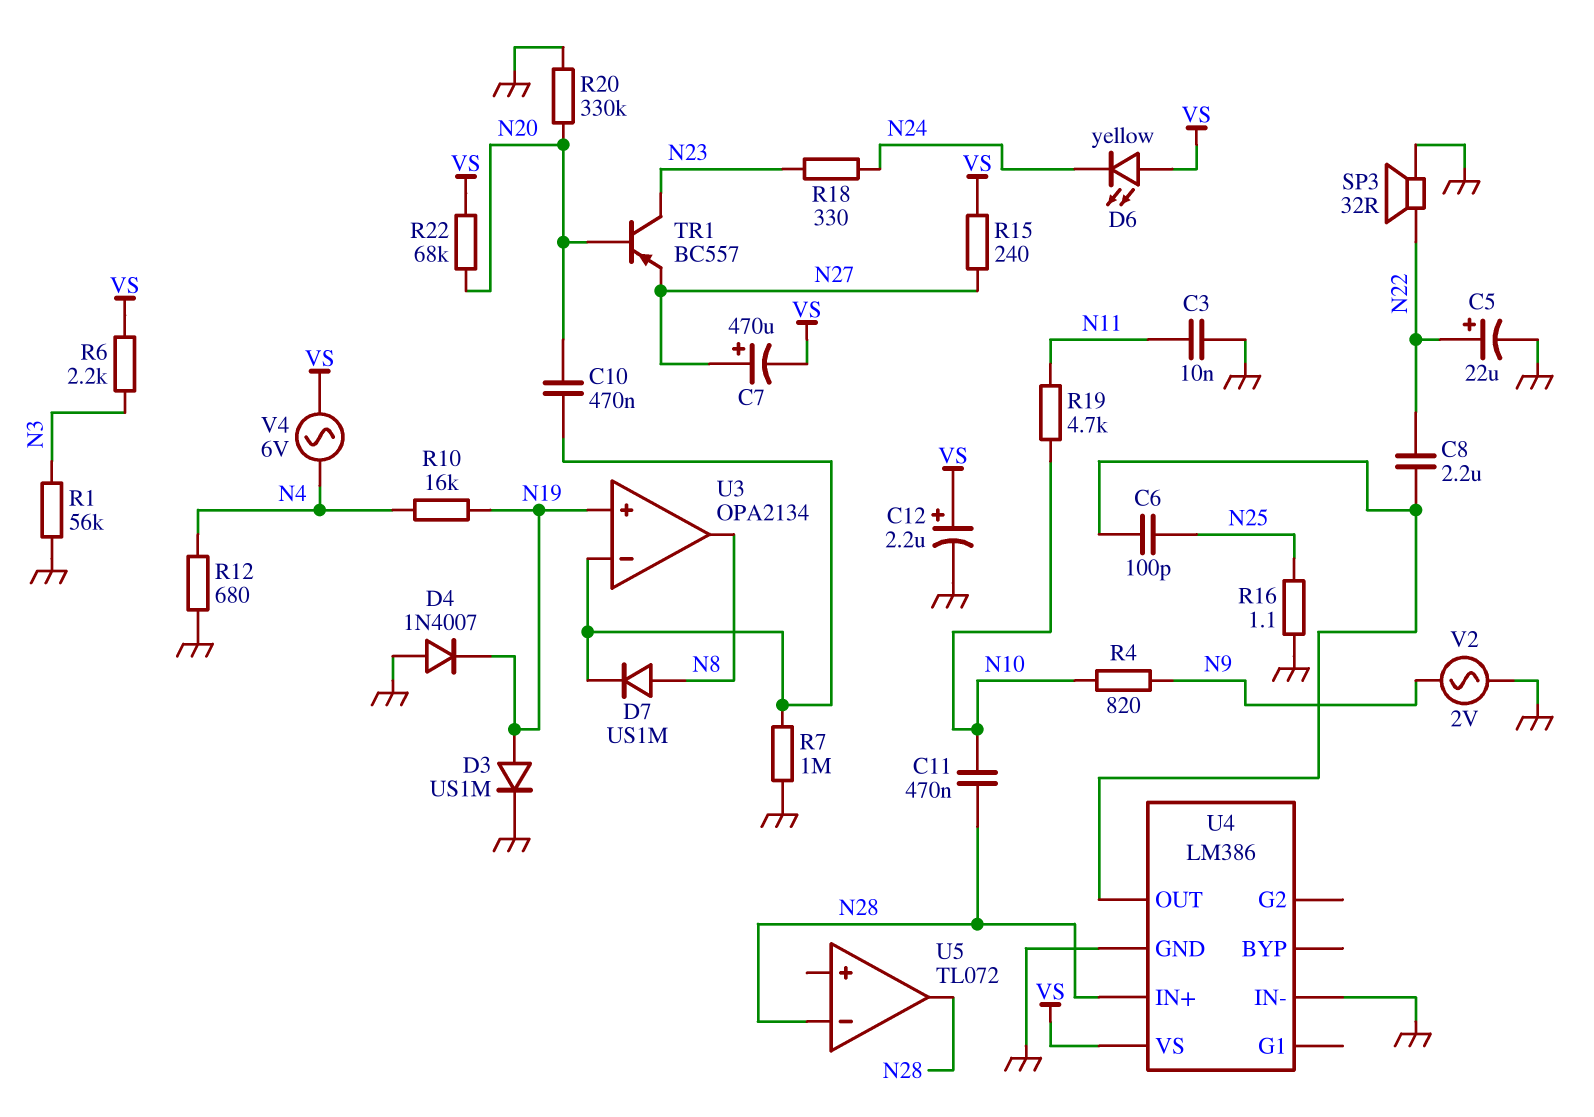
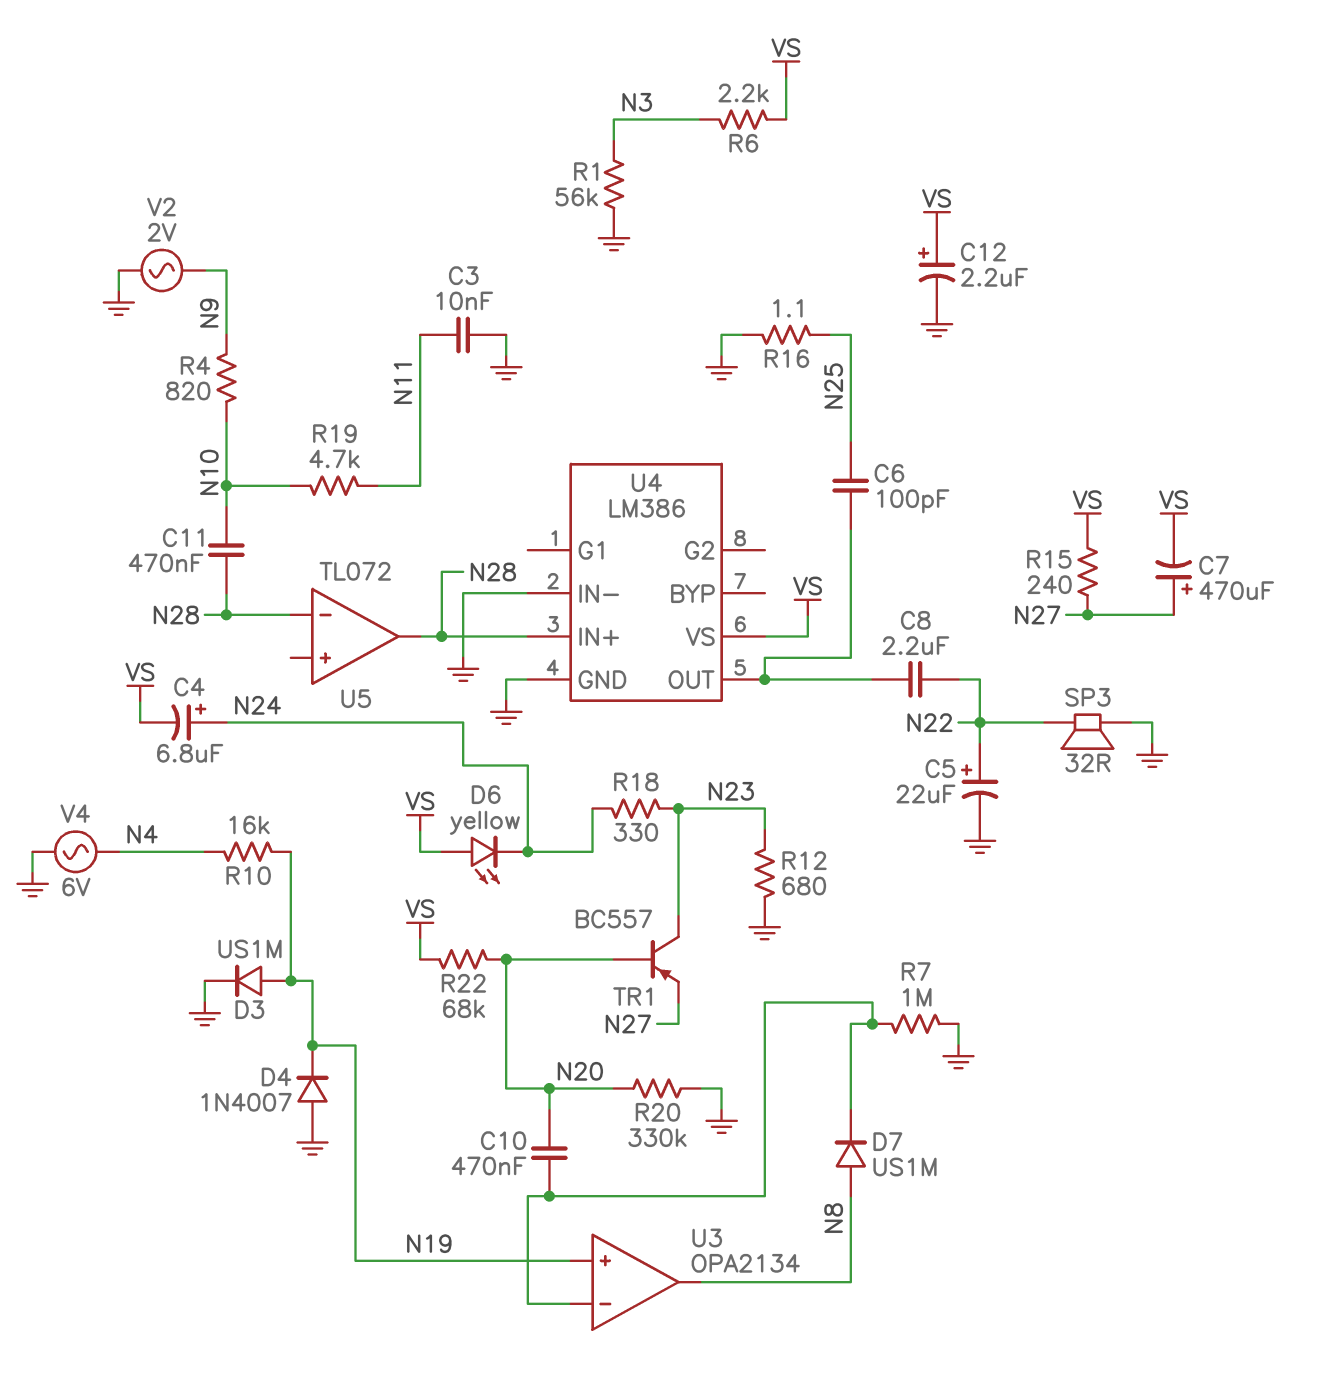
C4: none -> 6.8uF (plus N24, minus VS)
R12: 680 (GND, N4) -> 680 (GND, N23)
V4: AC 6V (N4, VS) -> AC 6V (GND, N4)

